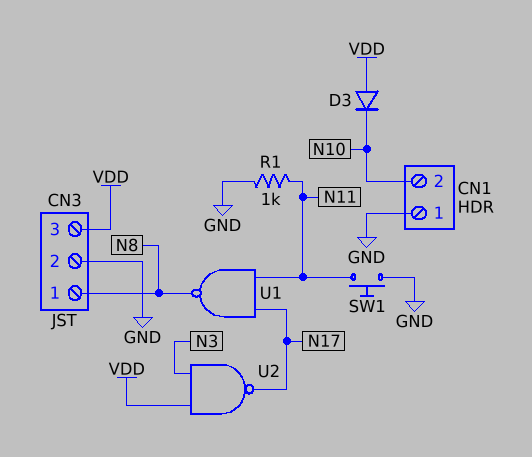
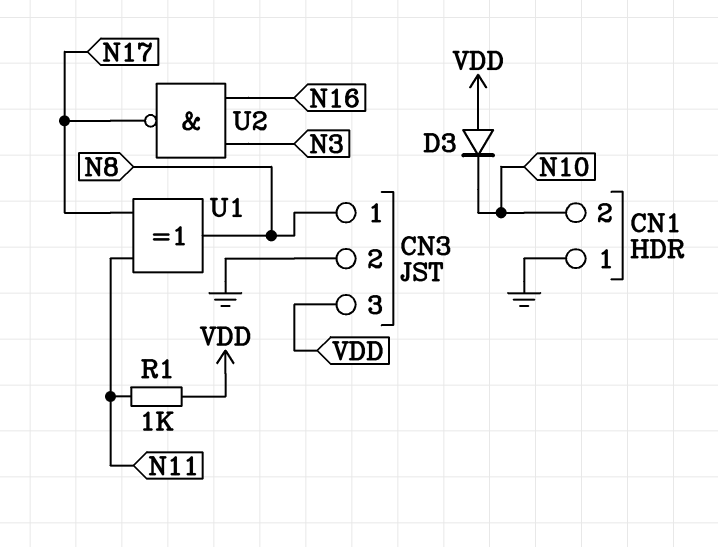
R1: 1k (GND, N11) -> 1k (N11, VDD)
SW1: button (GND, N11) -> none
U1: NAND (in N11, in N17, out N8) -> XOR (in N11, in N17, out N8)
U2: NAND (in N3, in VDD, out N17) -> NAND (in N3, in N16, out N17)

